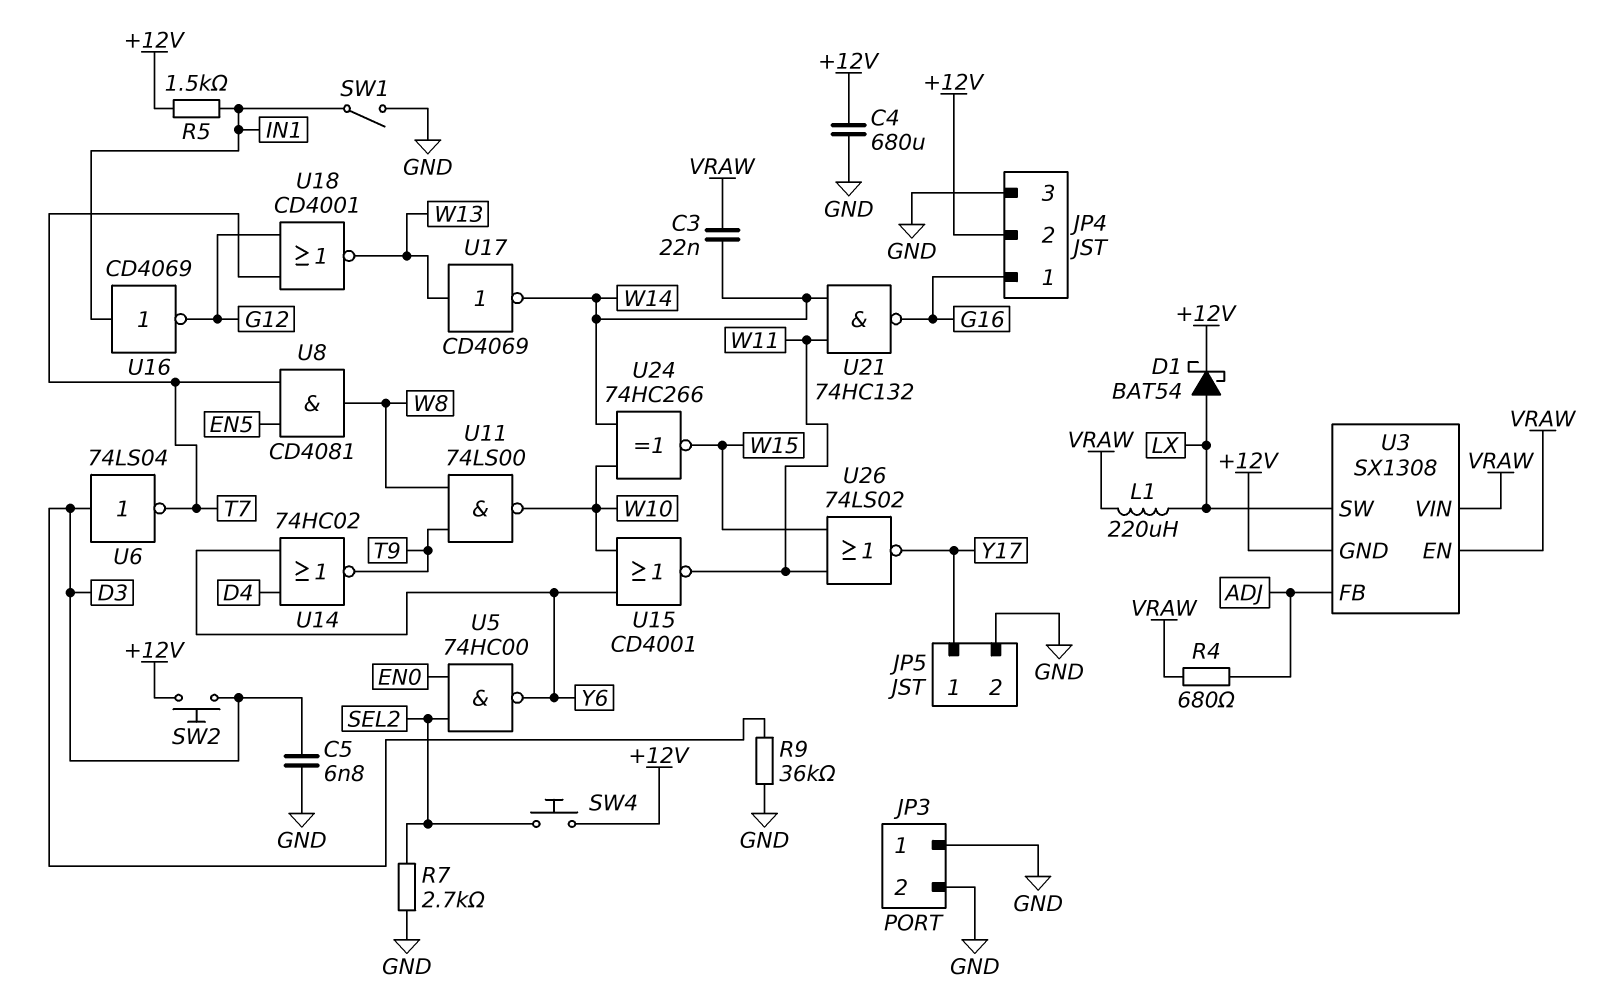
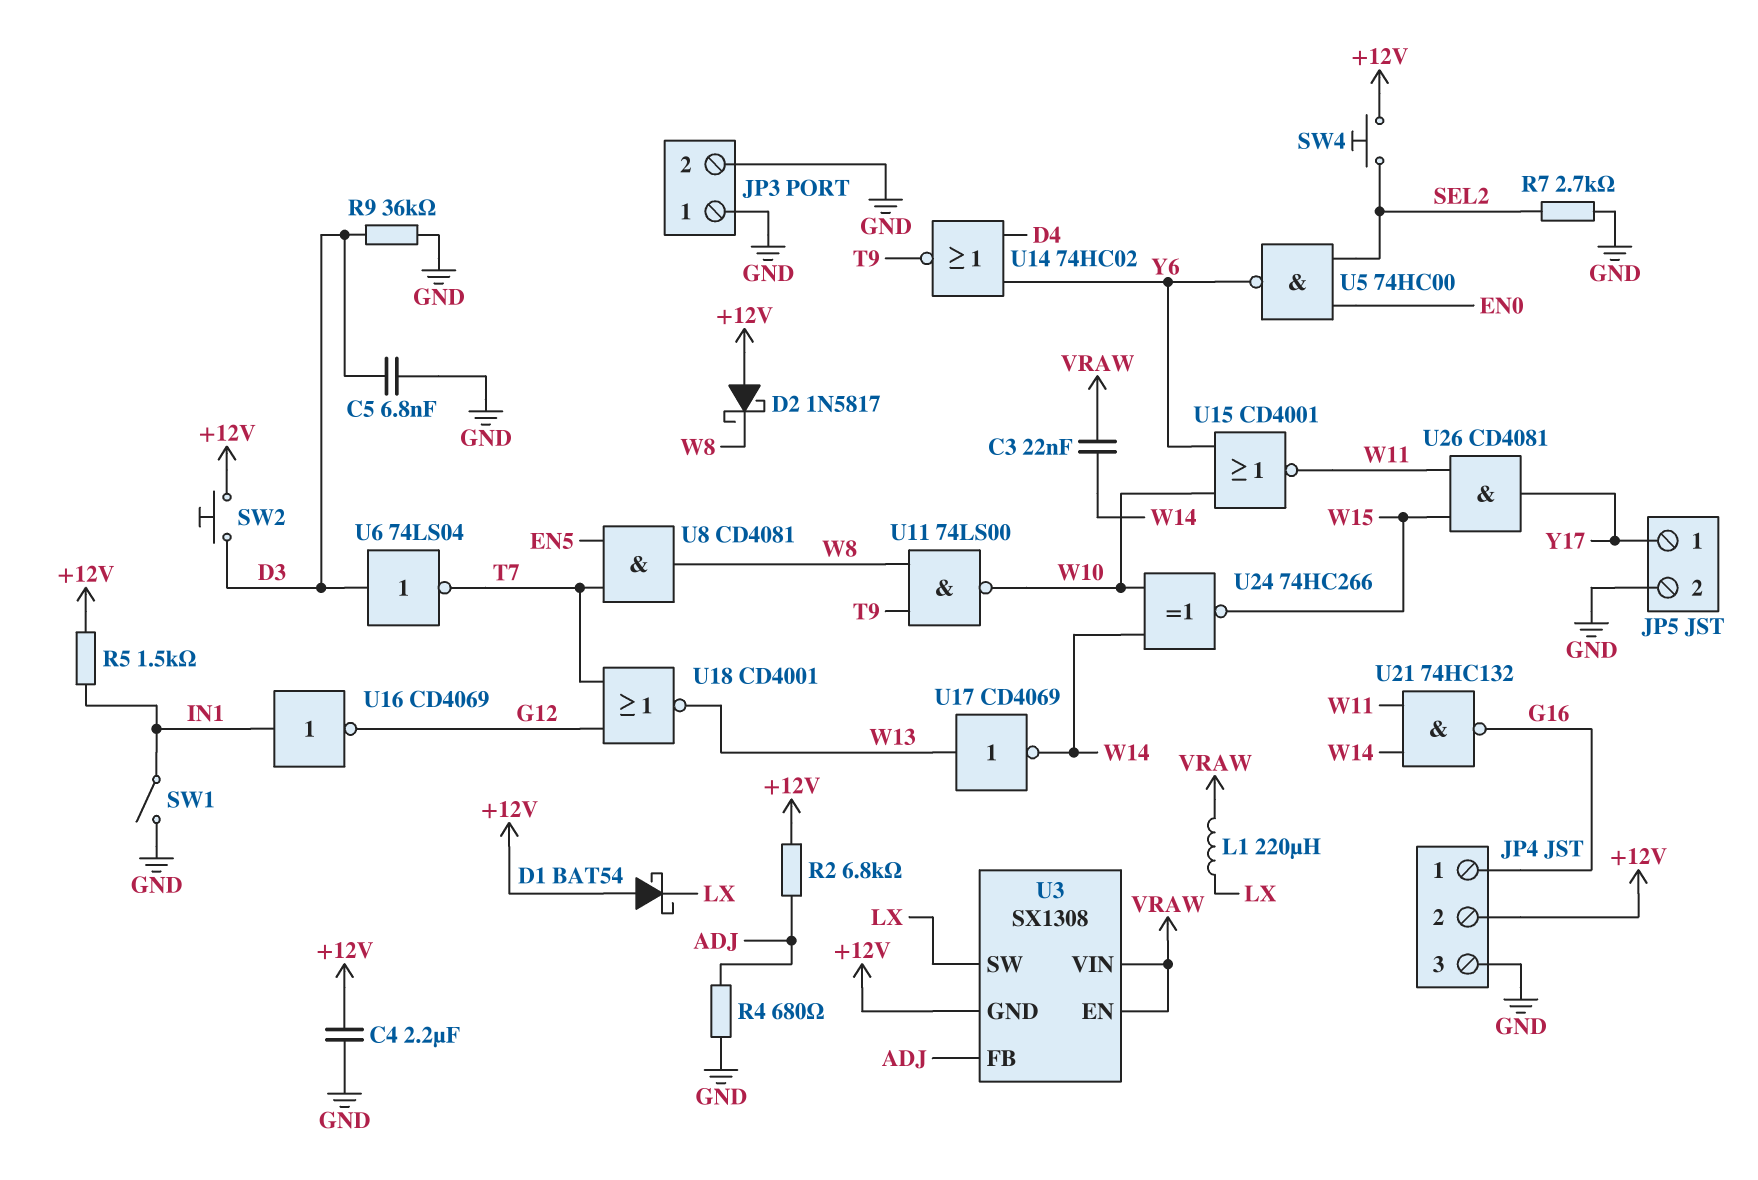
C4: 680uF (+12V, GND) -> 2.2uF (+12V, GND)
D1: schottky BAT54 (A LX, K +12V) -> schottky BAT54 (A +12V, K LX)
D2: none -> schottky 1N5817 (A +12V, K W8)
R2: none -> 6.8k (+12V, ADJ)
R4: 680 (ADJ, VRAW) -> 680 (ADJ, GND)
U26: NOR 74LS02 (in W11, in W15, out Y17) -> AND CD4081 (in W11, in W15, out Y17)

